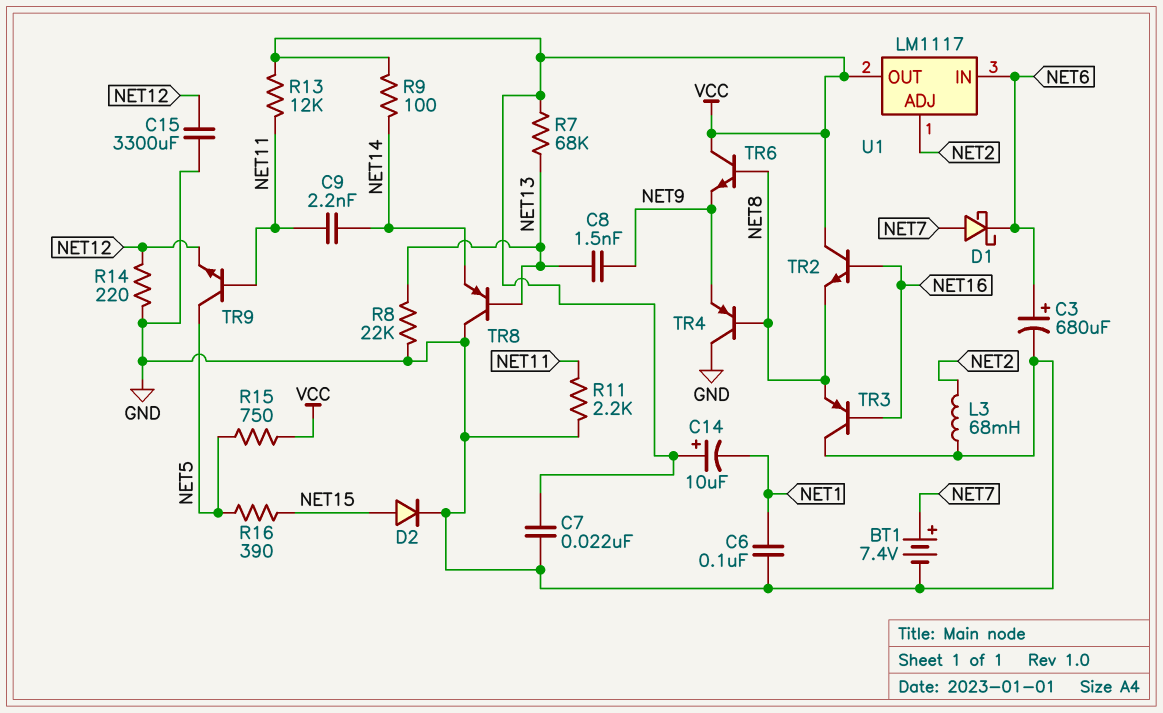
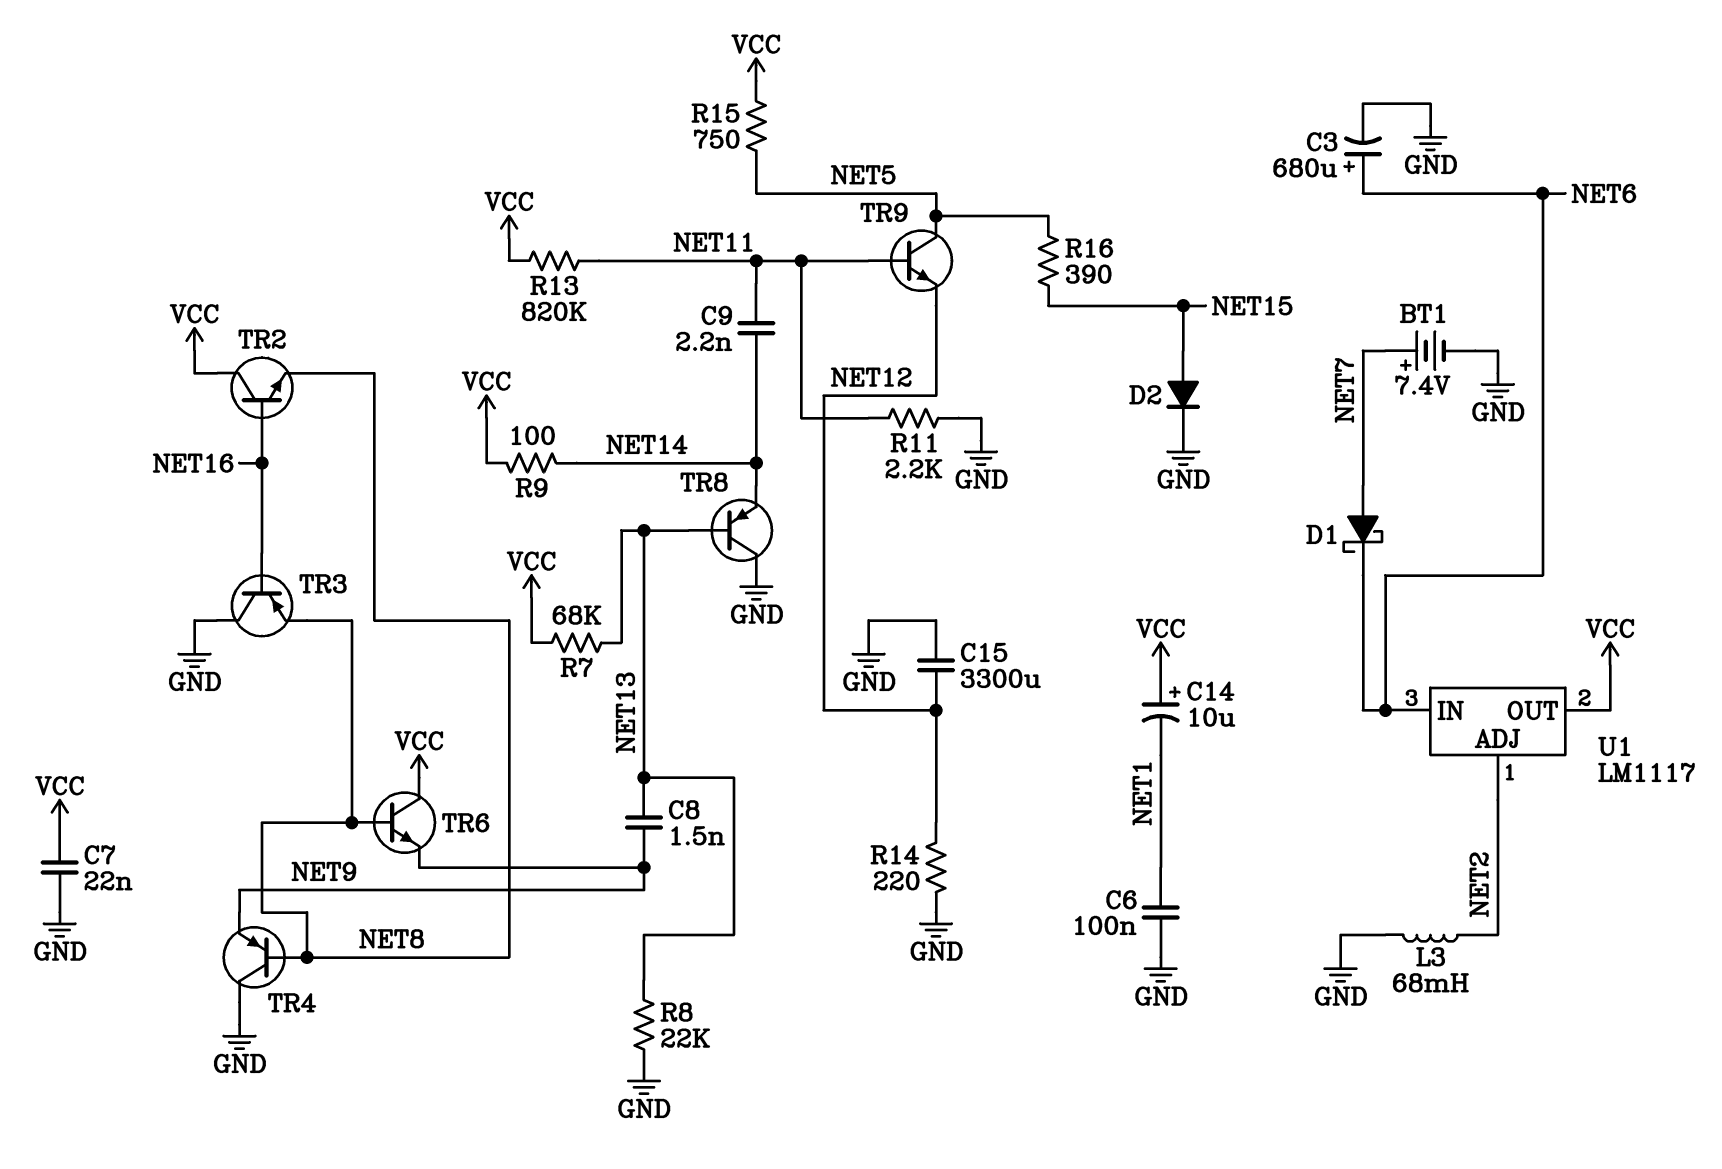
R13: 12k (NET11, VCC) -> 820k (NET11, VCC)

